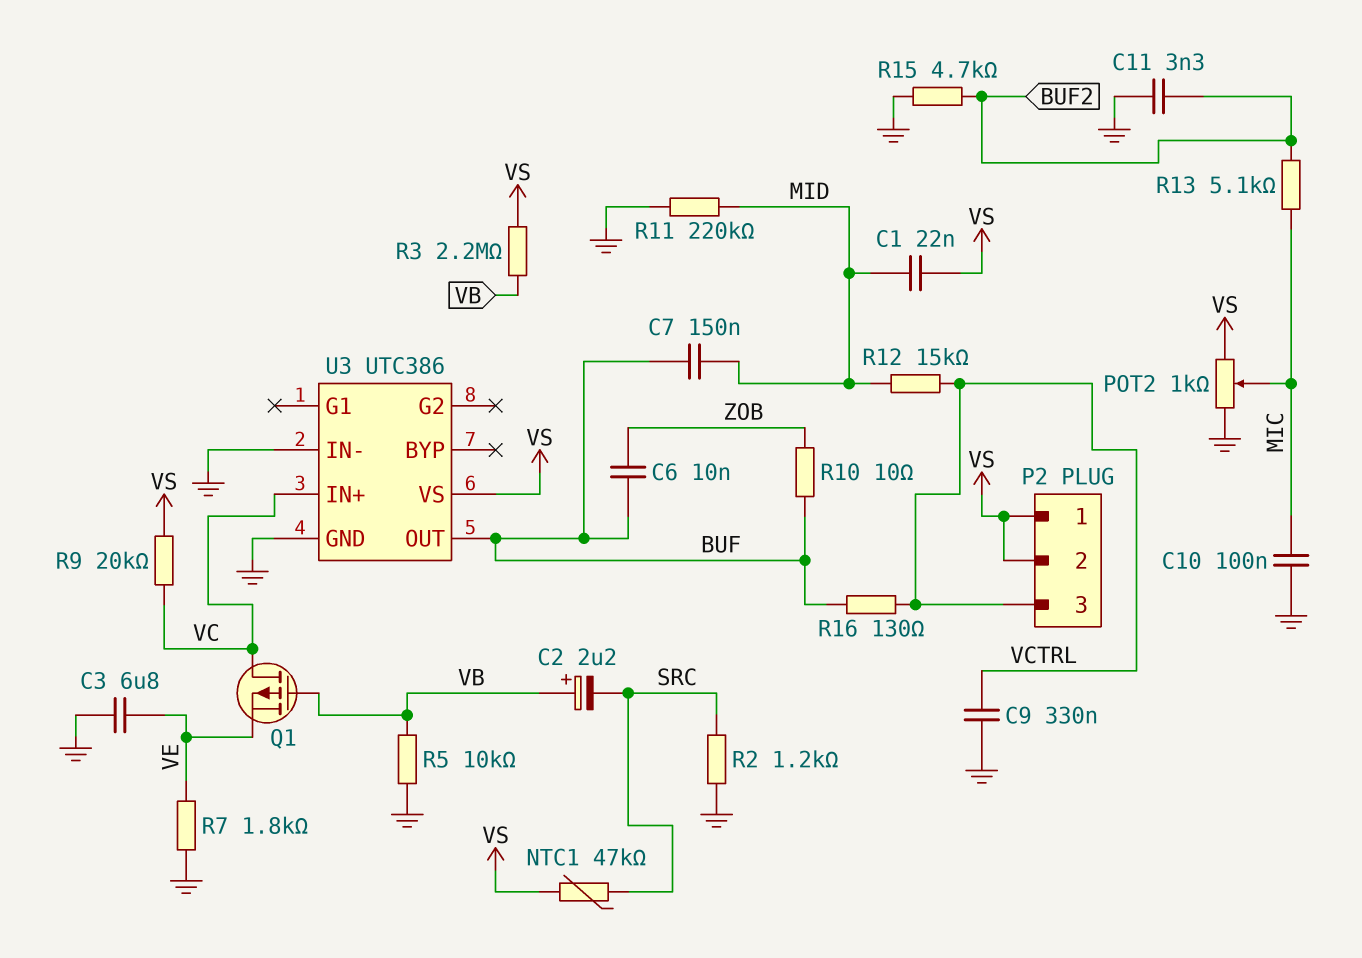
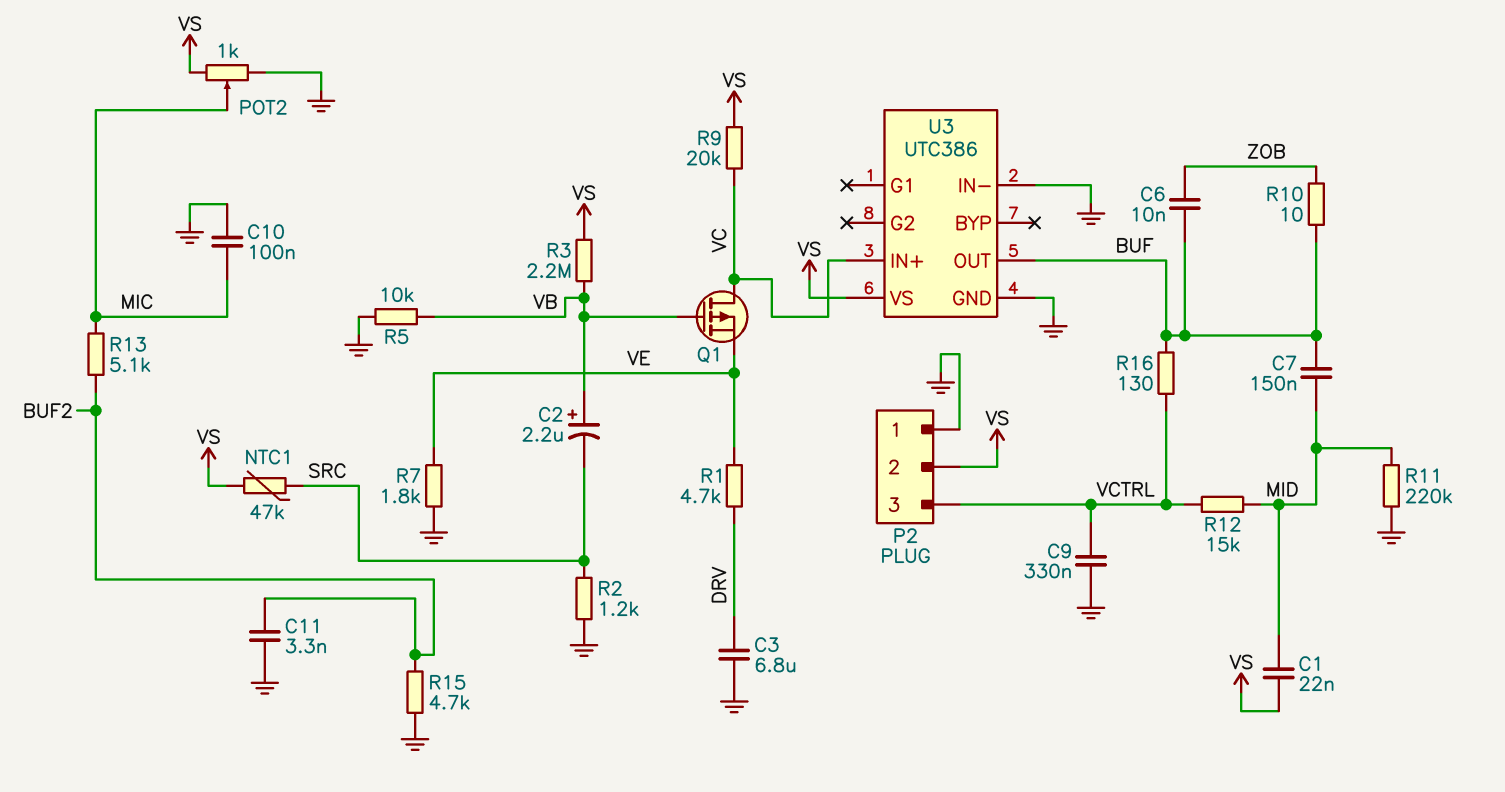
C3: 6.8uF (GND, VE) -> 6.8uF (DRV, GND)
P2 pin 1: VS -> GND
R1: none -> 4.7k (DRV, VE)

